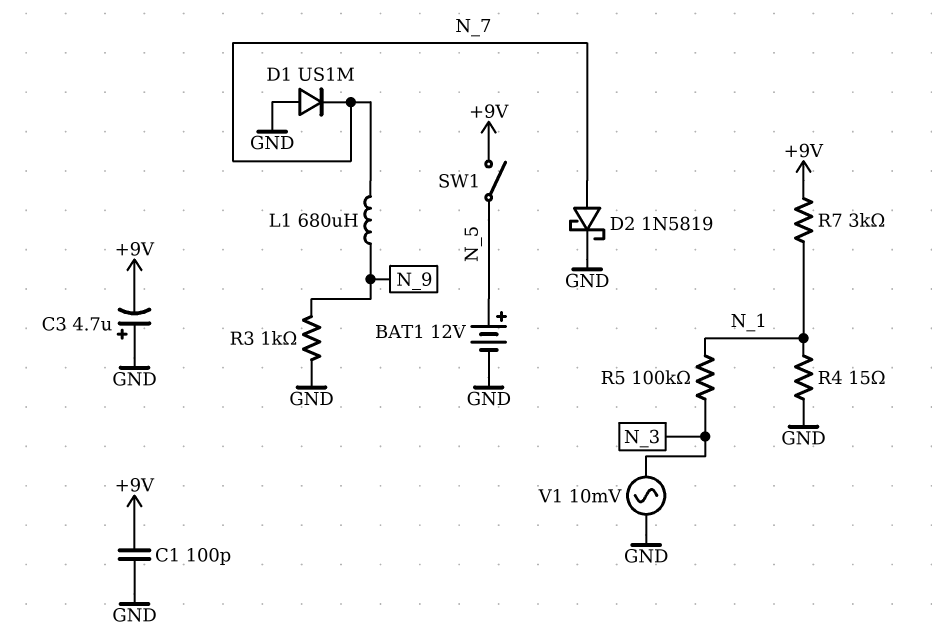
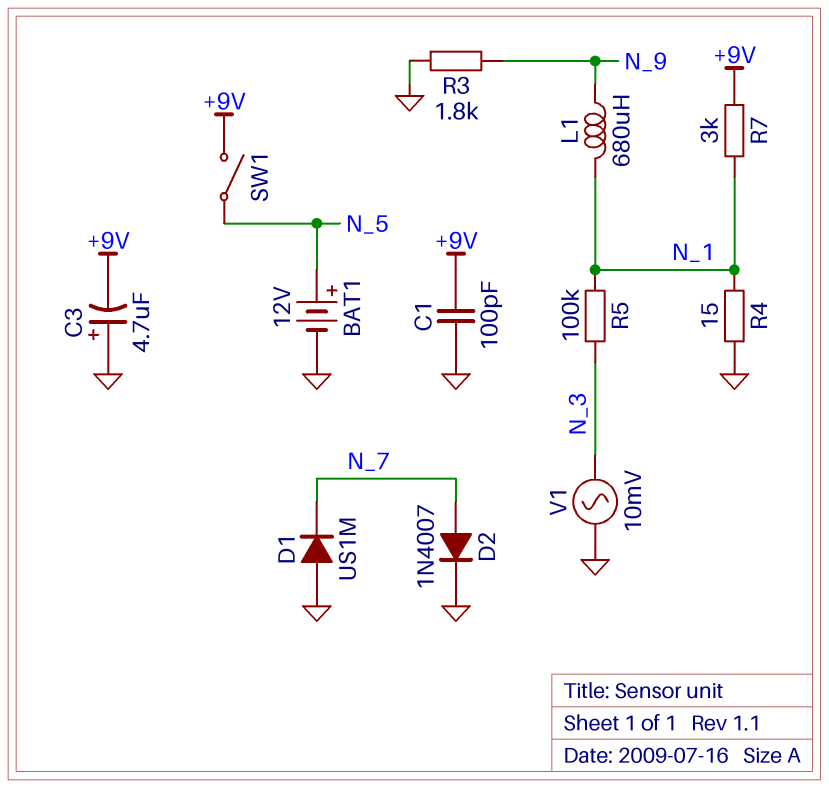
D2: schottky 1N5819 (A N_7, K GND) -> diode 1N4007 (A N_7, K GND)
L1: 680uH (N_7, N_9) -> 680uH (N_1, N_9)
R3: 1k (GND, N_9) -> 1.8k (GND, N_9)

